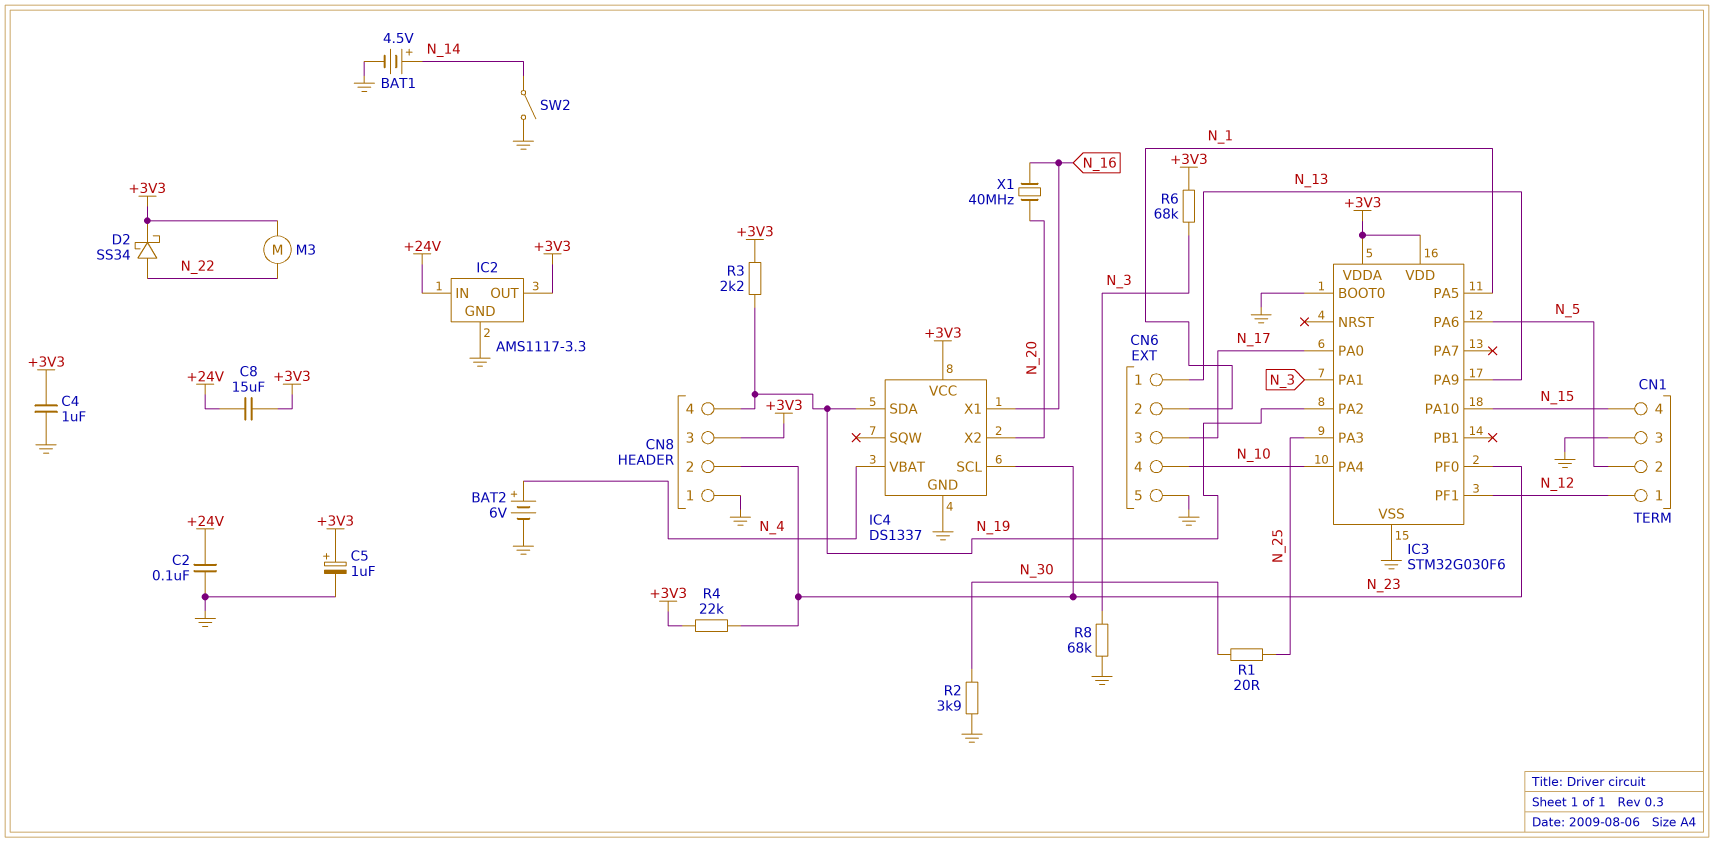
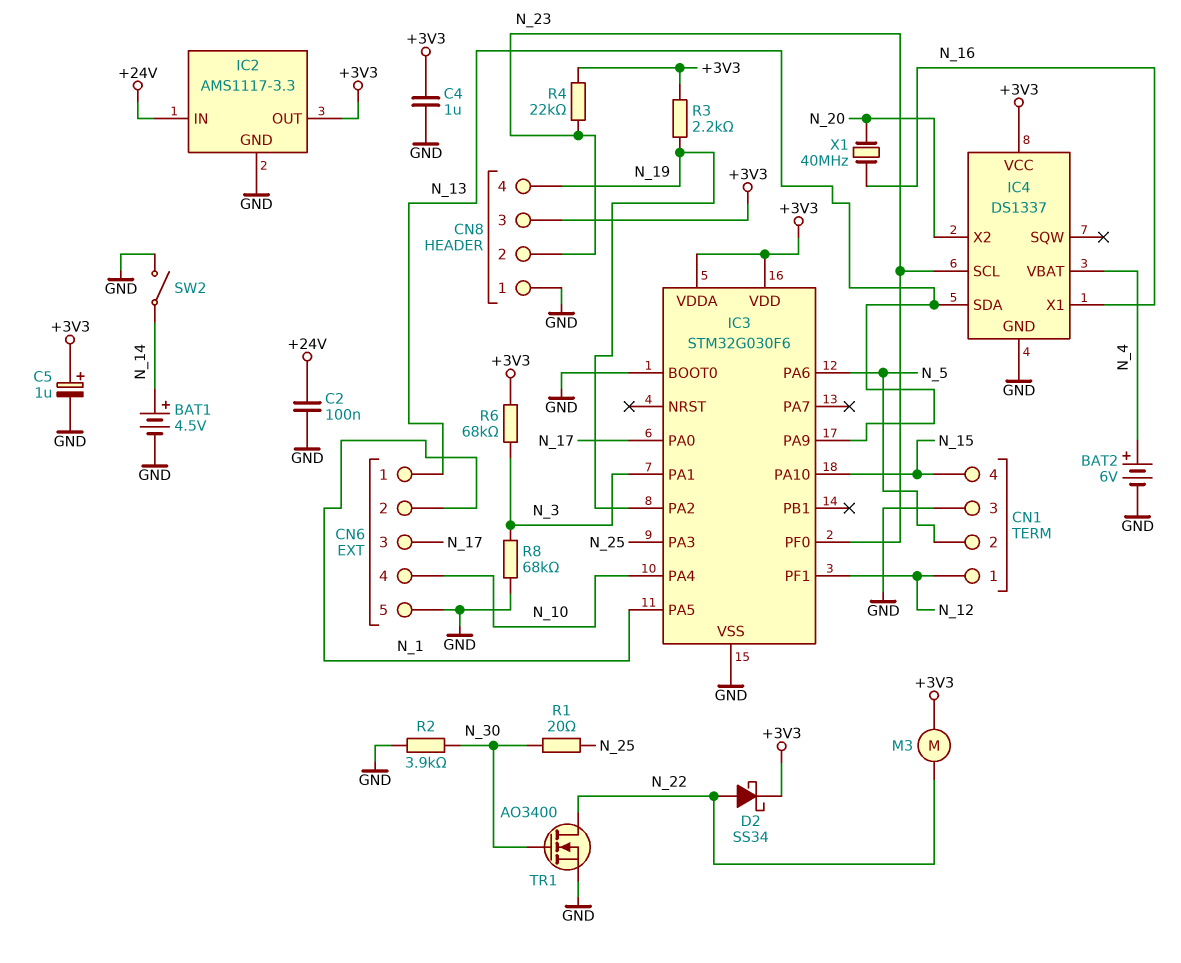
C8: 15uF (+3V3, +24V) -> none
IC4 pin SDA: N_19 -> N_13
TR1: none -> NMOS AO3400 (G N_30, D N_22, S GND)

